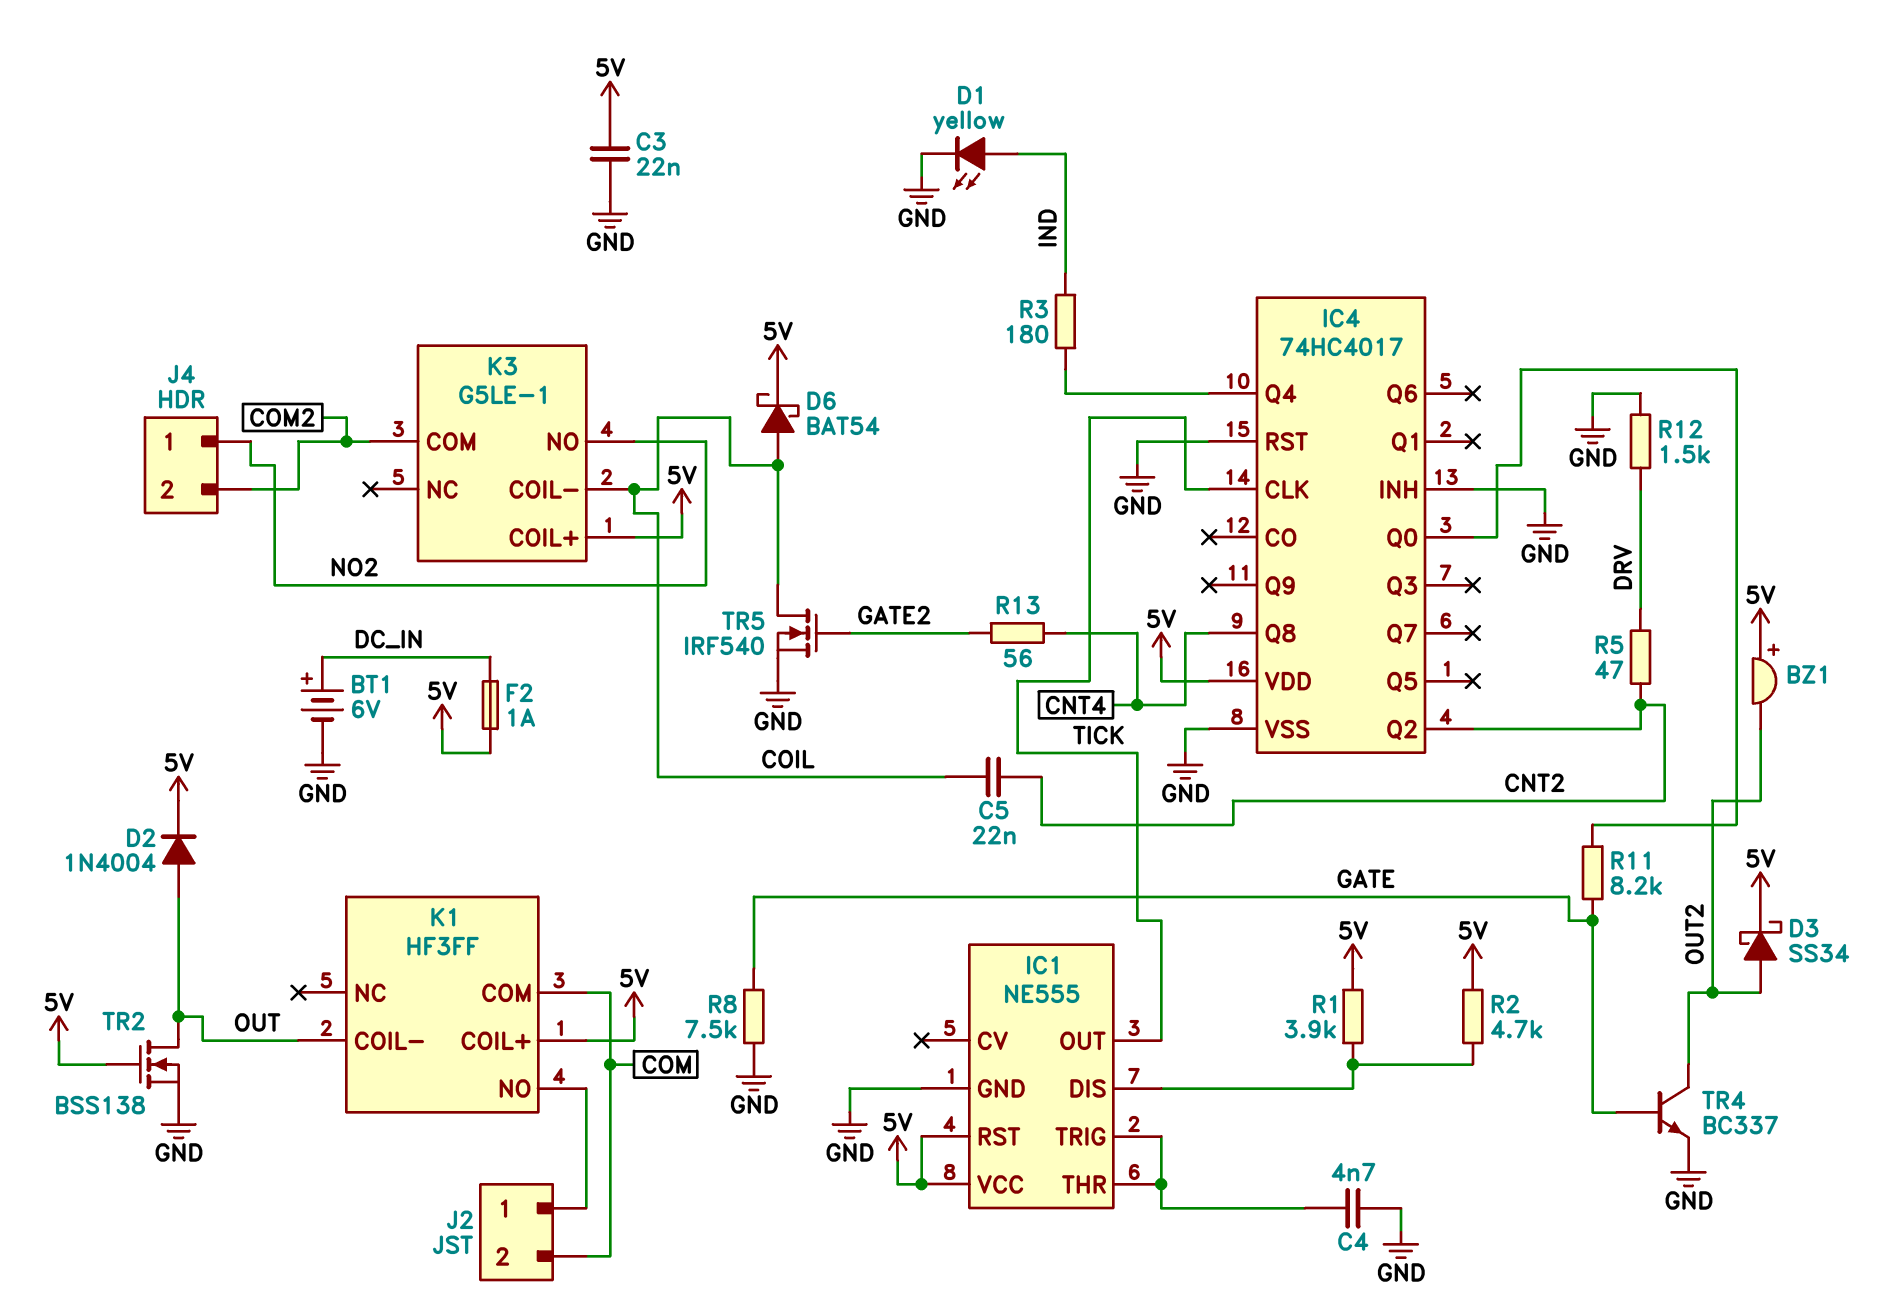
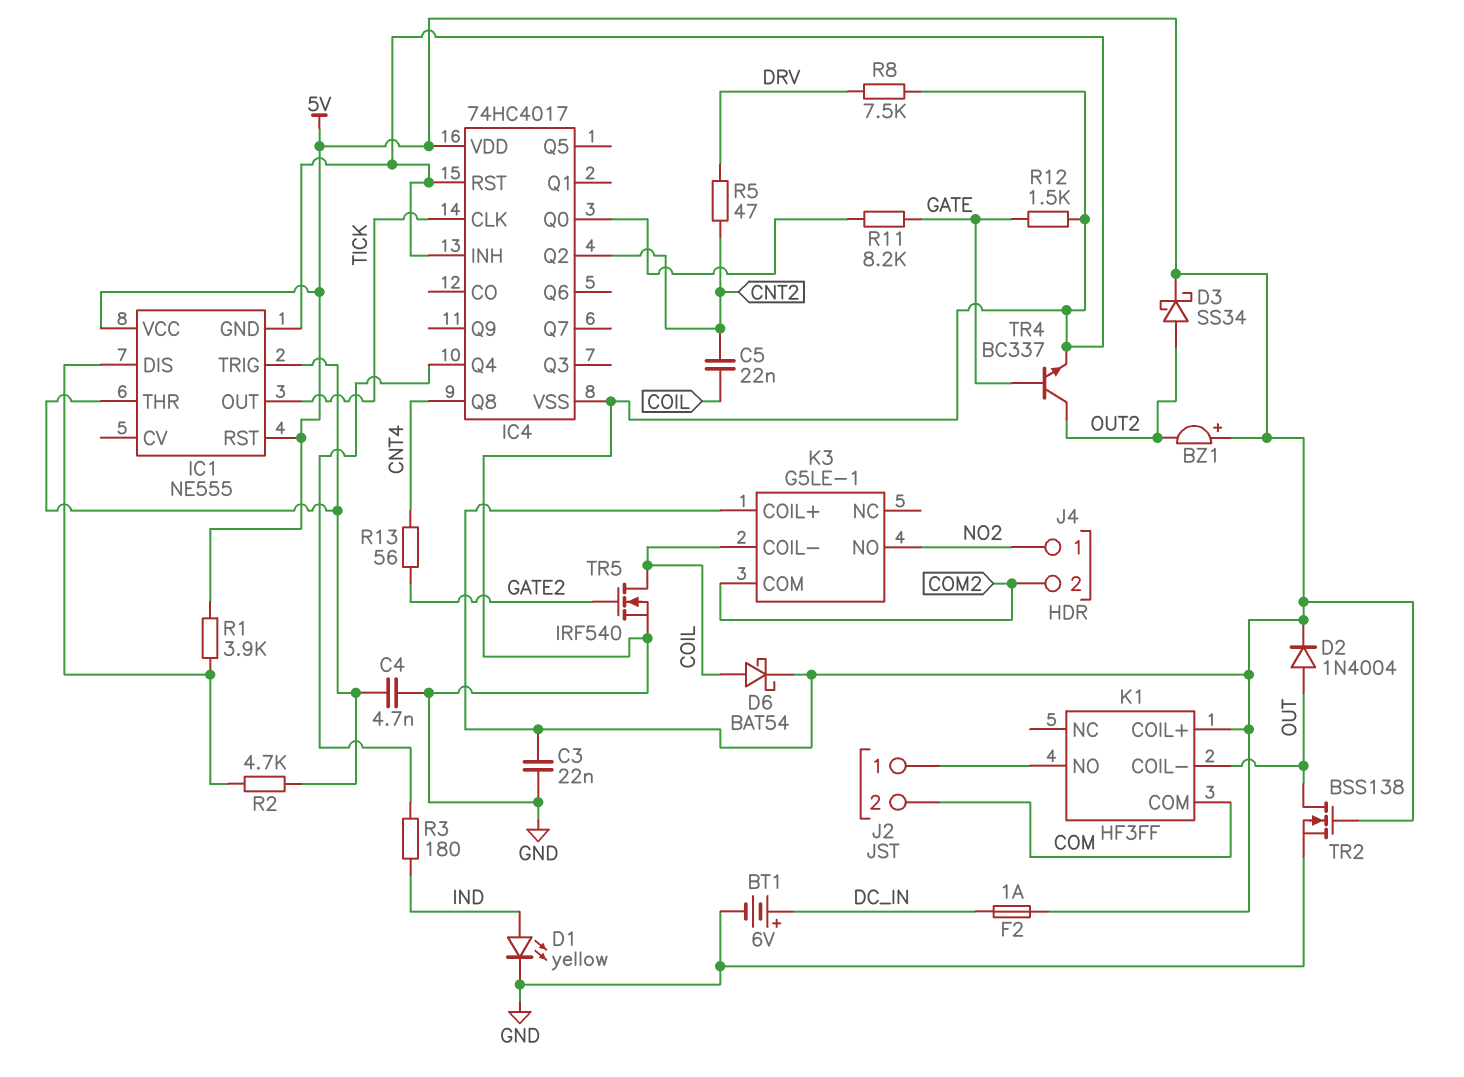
R2: 4.7k (5V, IC1/DIS) -> 4.7k (IC1/DIS, IC1/THR)
R8: 7.5k (GATE, GND) -> 7.5k (DRV, GND)
R12: 1.5k (DRV, GND) -> 1.5k (GATE, GND)

